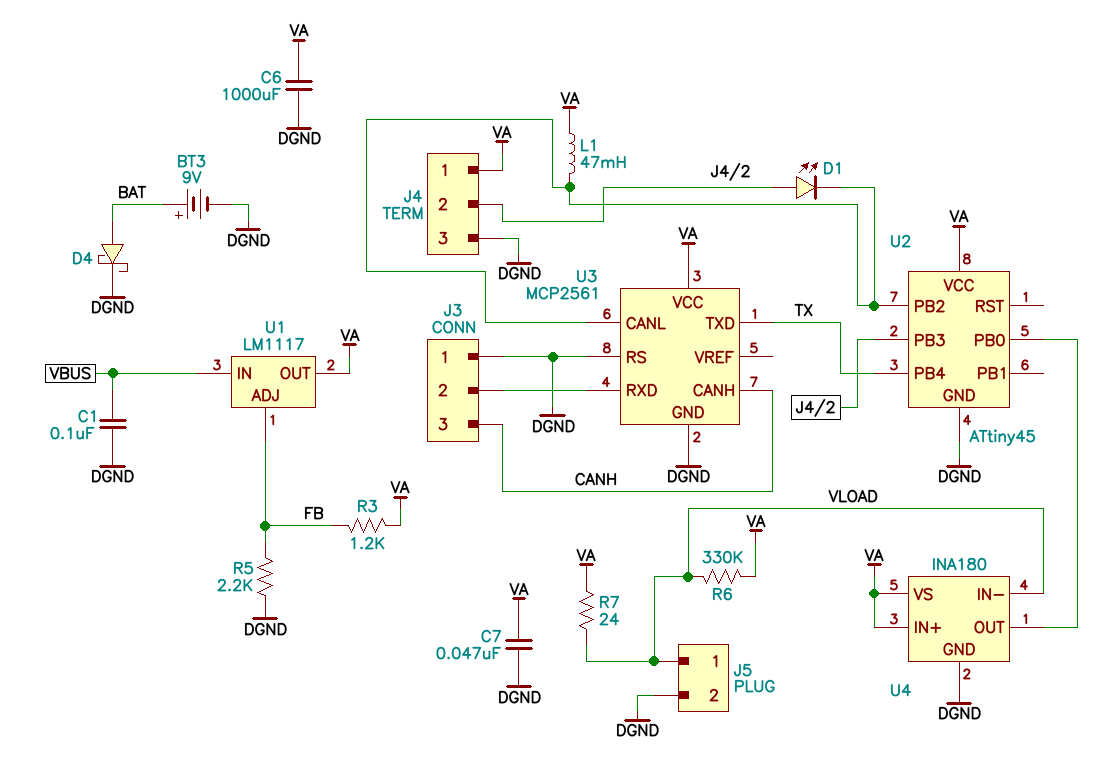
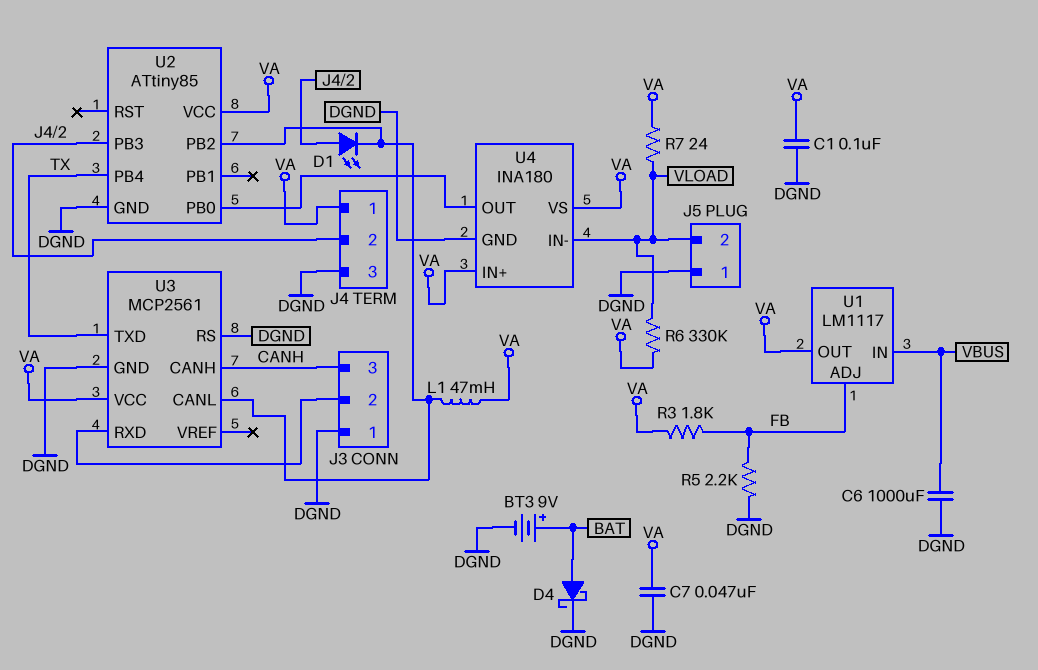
C1: 100nF (DGND, VBUS) -> 100nF (DGND, VA)
C6: 1000uF (DGND, VA) -> 1000uF (DGND, VBUS)
J5 pin 1: VLOAD -> DGND
J5 pin 2: DGND -> VLOAD
R3: 1.2k (FB, VA) -> 1.8k (FB, VA)
U2: ATtiny45 -> ATtiny85

